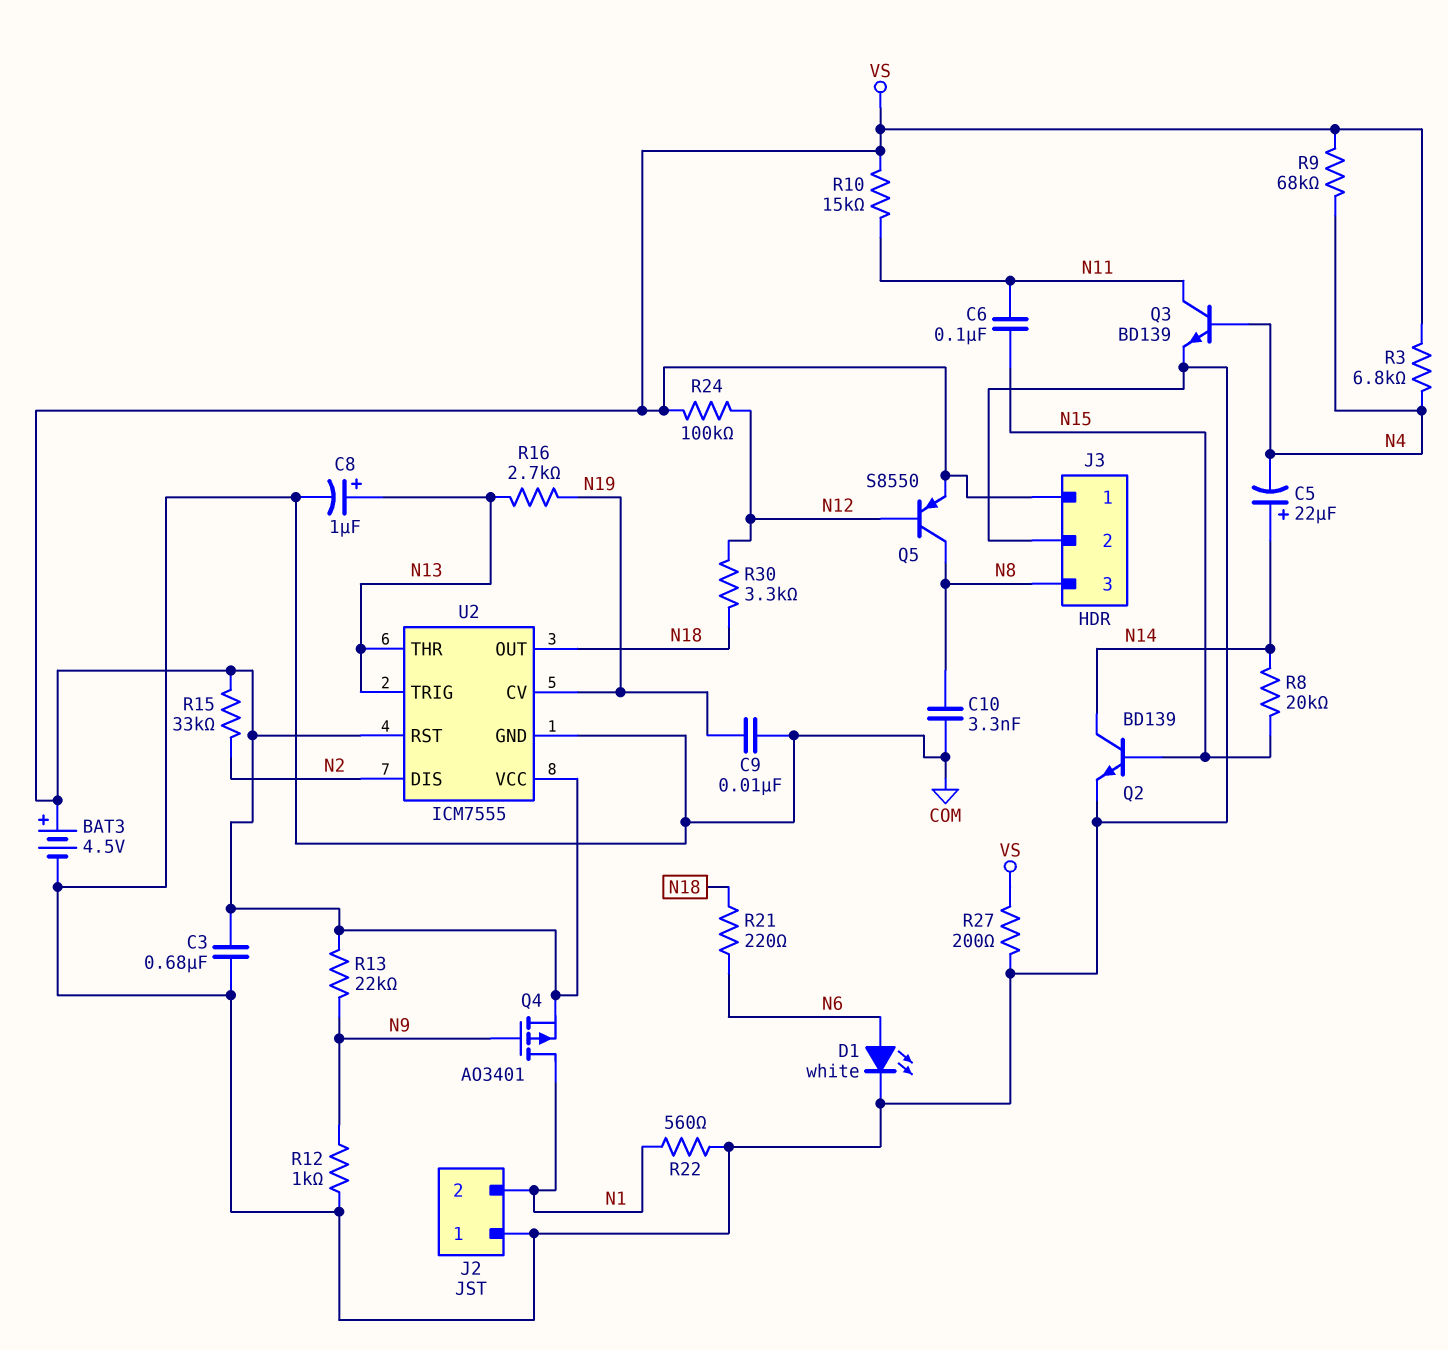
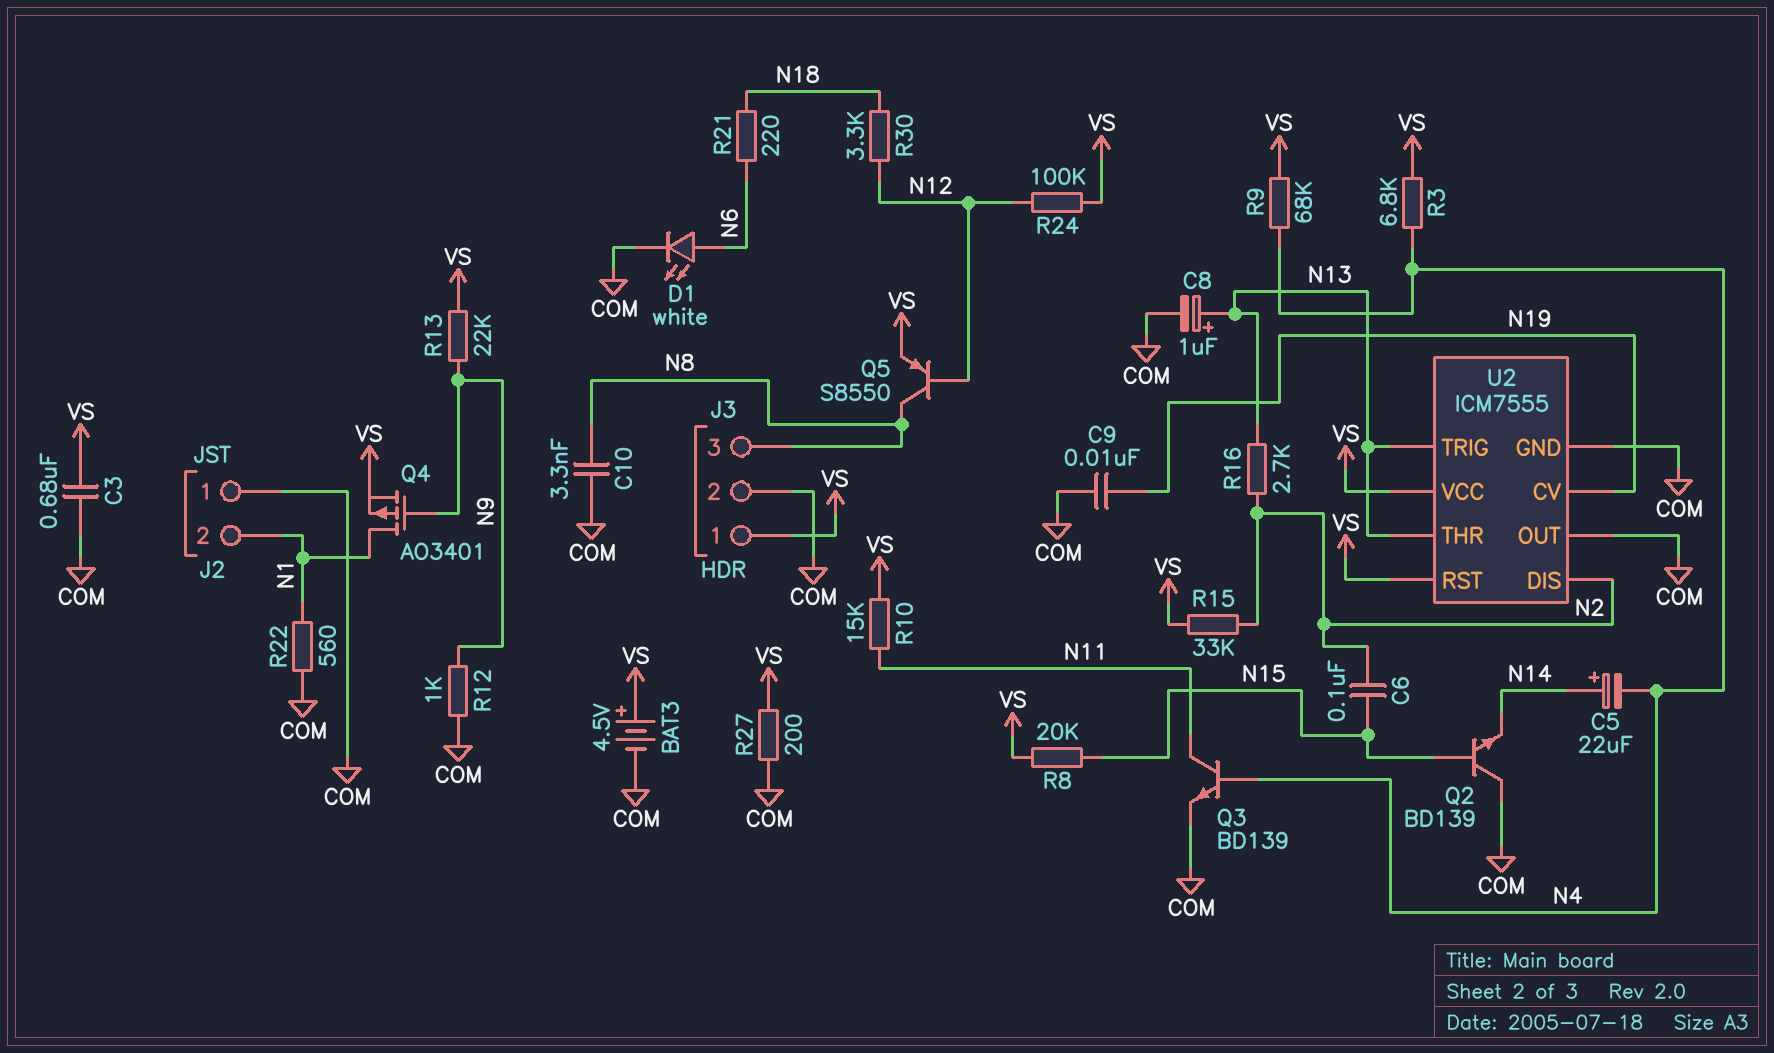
C6: 100nF (N11, N15) -> 100nF (N2, N15)
Q2: NPN BD139 (B N15, C N14, E COM) -> NPN BD139 (B N15, C COM, E N14)
R8: 20k (N14, N15) -> 20k (N15, VS)
R16: 2.7k (N13, N19) -> 2.7k (N2, N13)
U2 pin OUT: N18 -> COM

